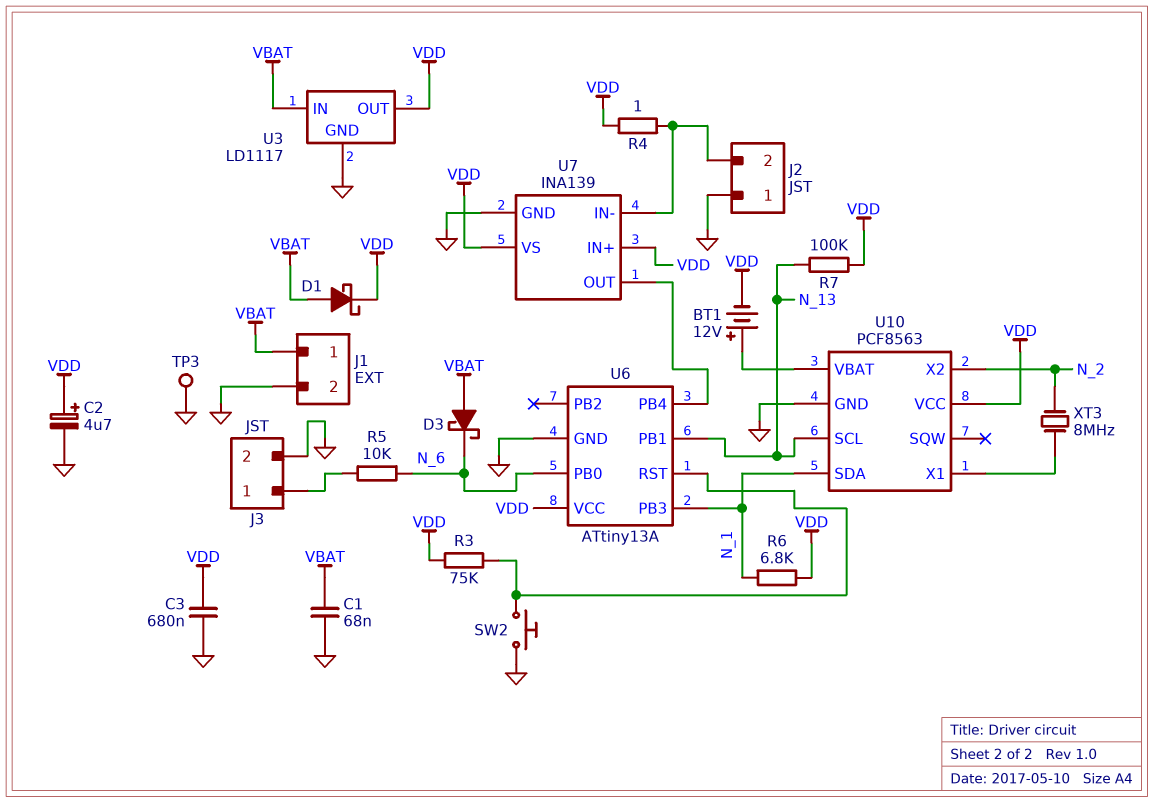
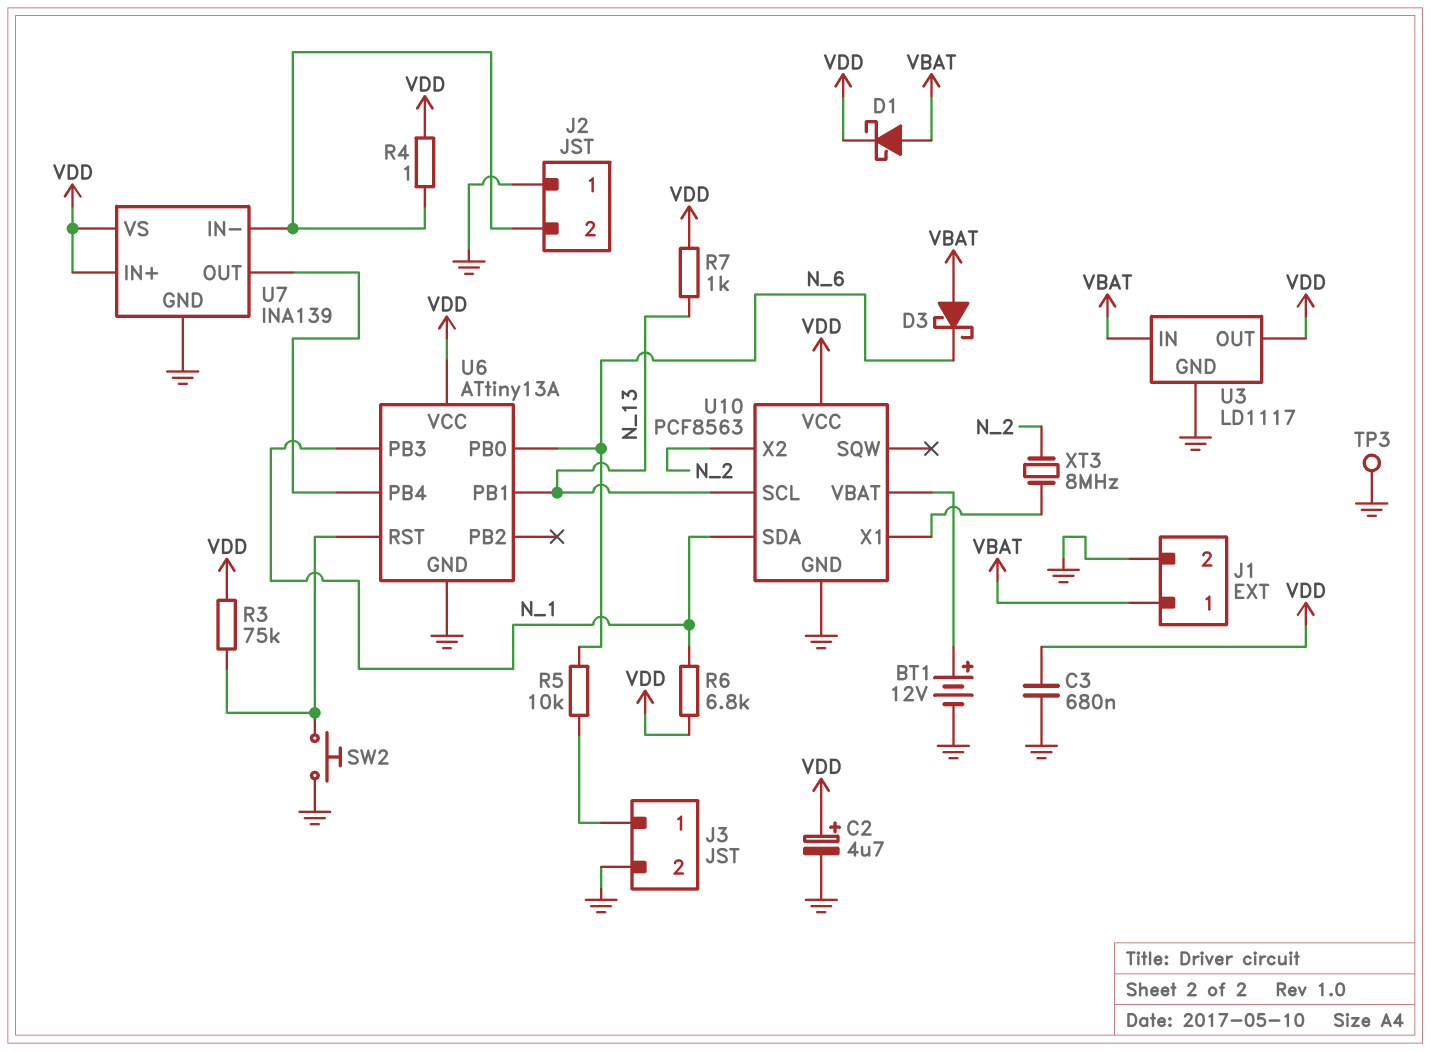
BT1: 12V (plus U10/VBAT, minus VDD) -> 12V (plus U10/VBAT, minus GND)
C1: 68nF (GND, VBAT) -> none
R7: 100k (N_13, VDD) -> 1k (N_13, VDD)

